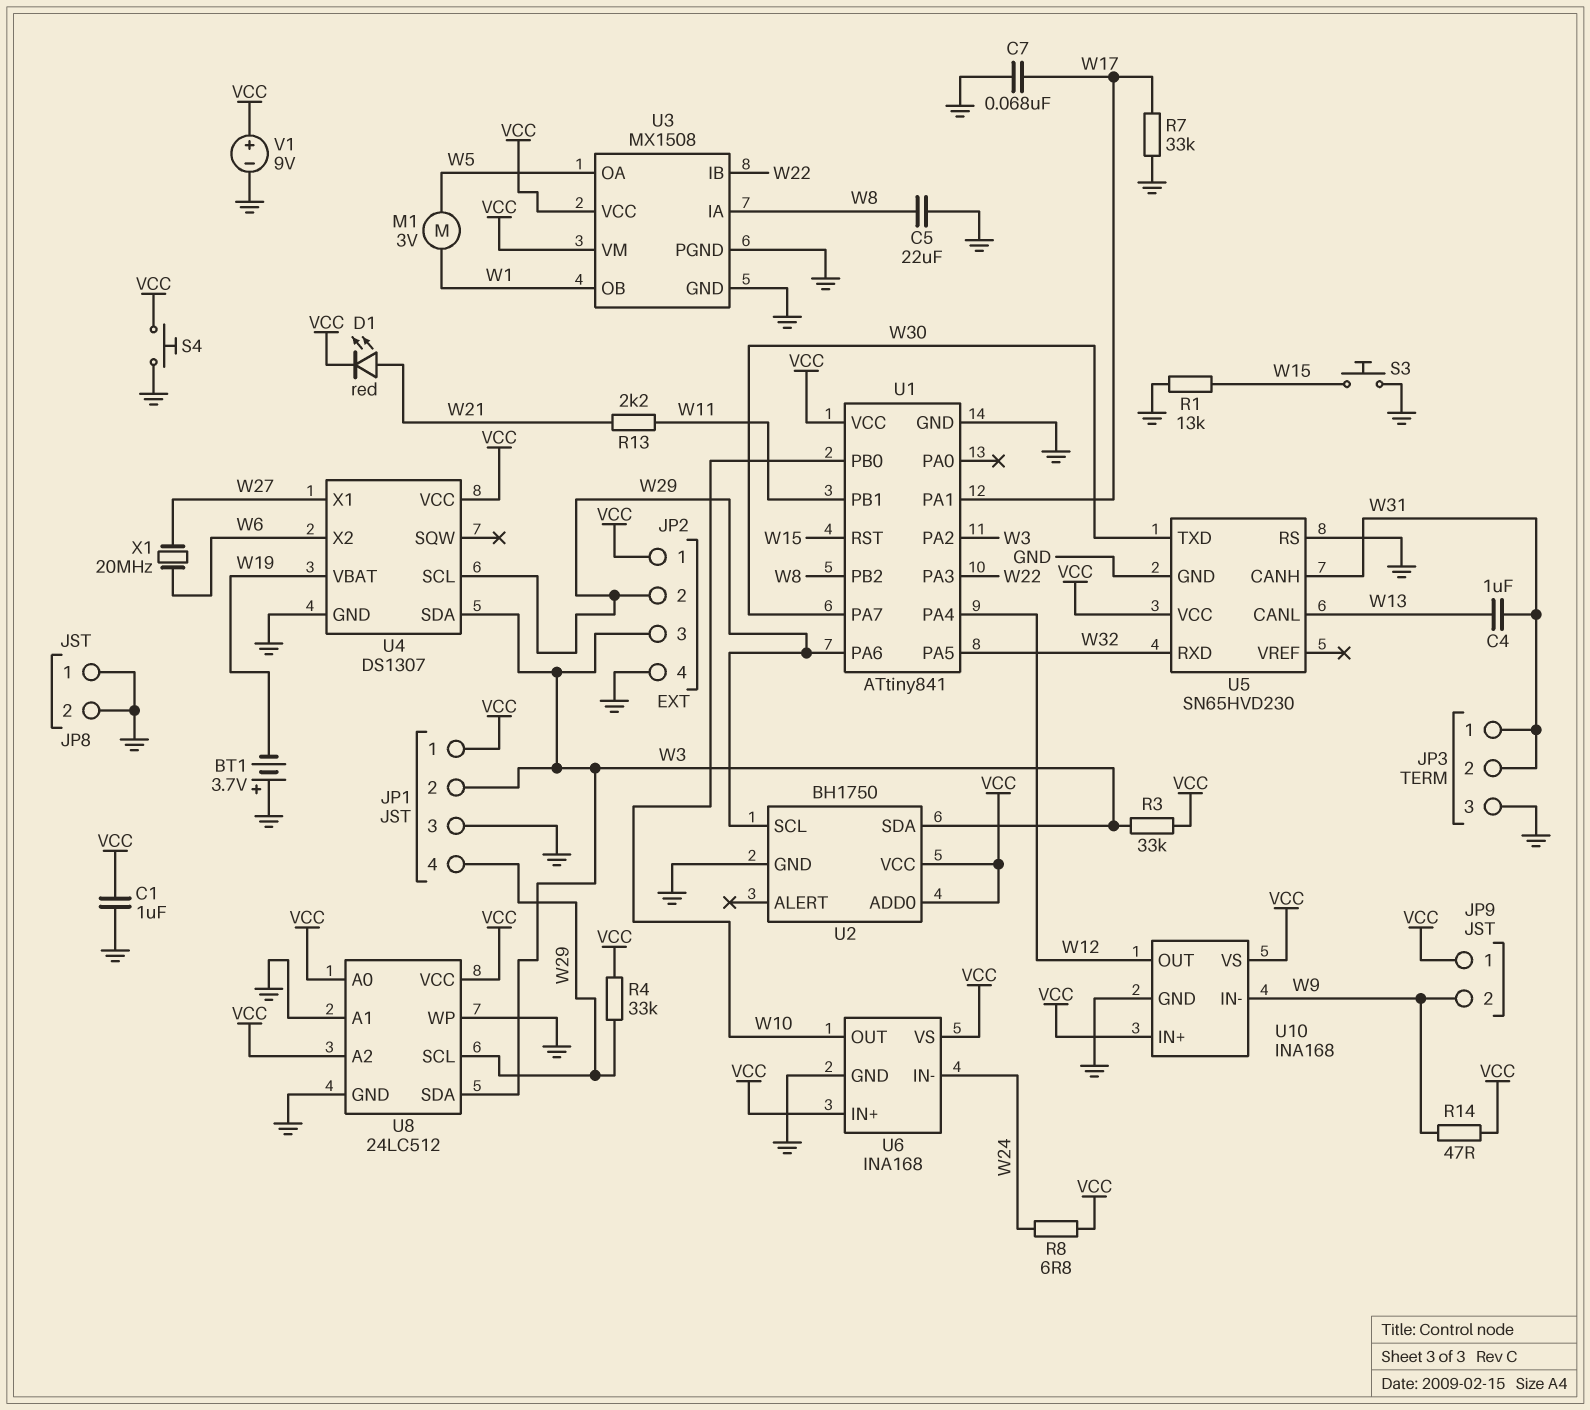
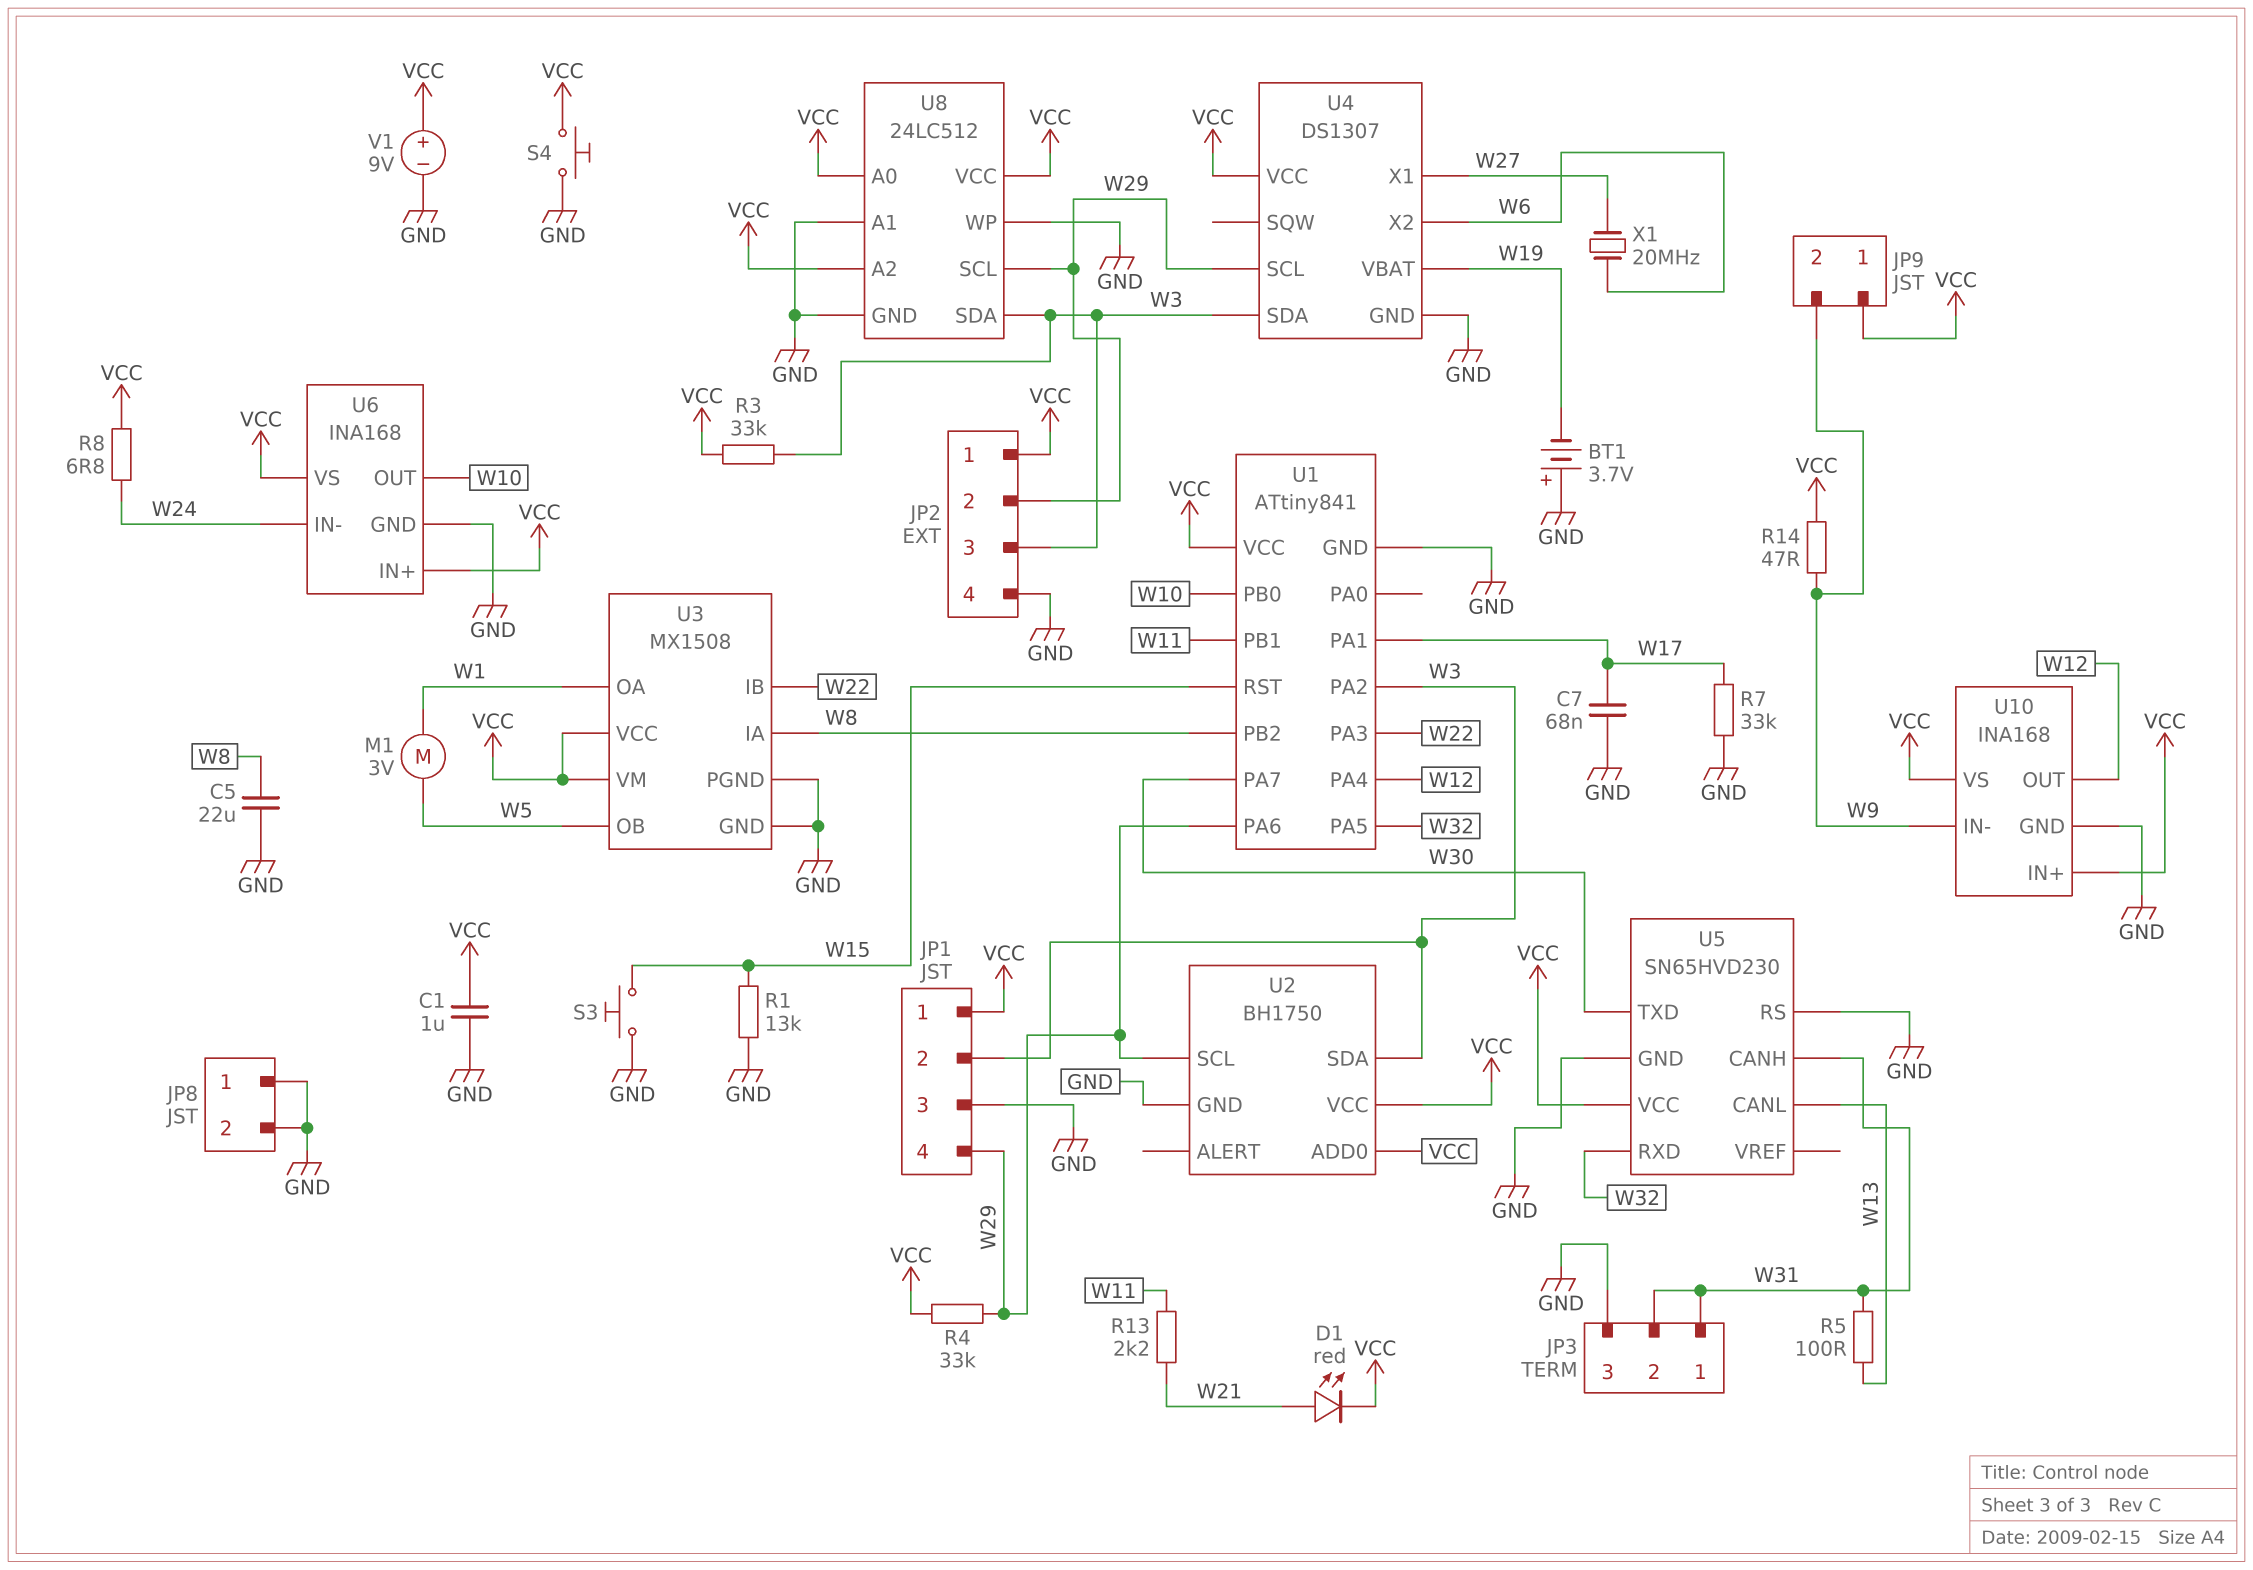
C4: 1uF (W13, W31) -> none
R5: none -> 100 (W13, W31)
U3 pin OA: W5 -> W1
U3 pin OB: W1 -> W5

